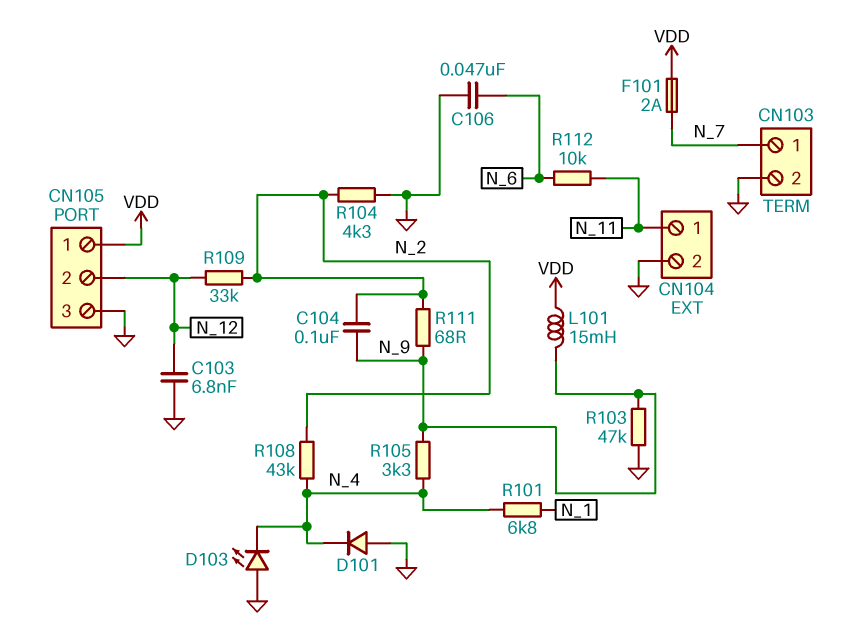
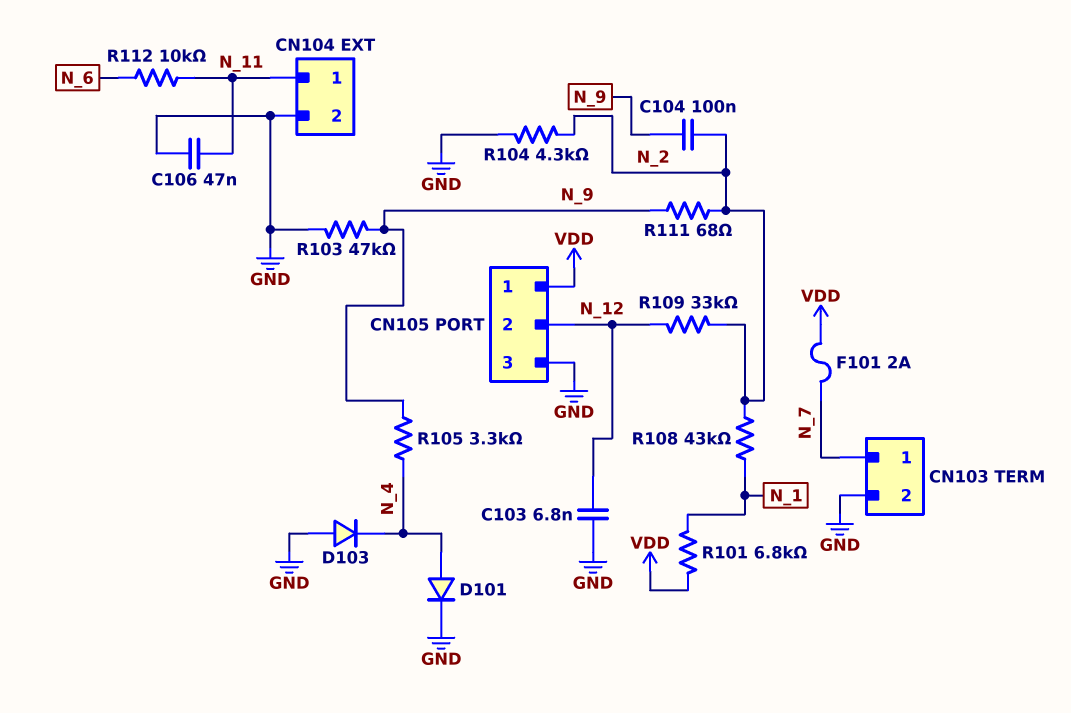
C106: 47nF (GND, N_6) -> 47nF (GND, N_11)
D101: diode (A GND, K N_4) -> diode (A N_4, K GND)
D103: LED (A GND, K N_4) -> diode (A GND, K N_4)
L101: 15mH (N_9, VDD) -> none
R101: 6.8k (N_1, N_4) -> 6.8k (N_1, VDD)
R108: 43k (N_2, N_4) -> 43k (N_1, N_2)

